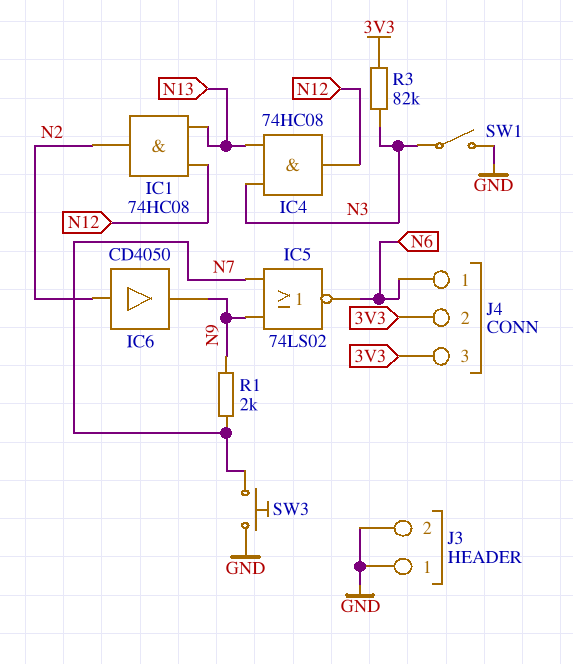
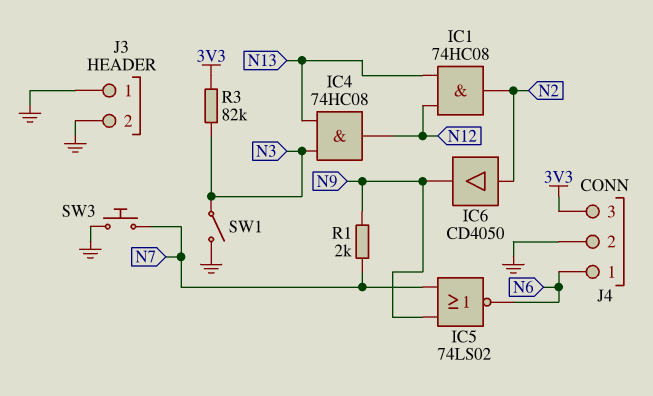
J4 pin 2: 3V3 -> GND

